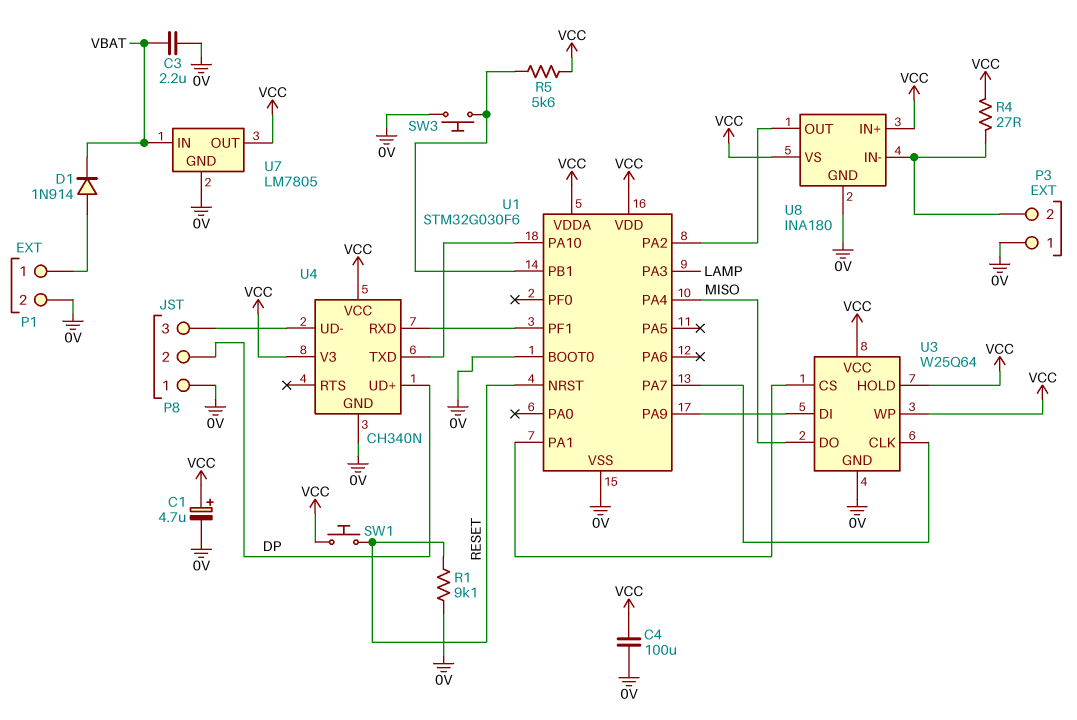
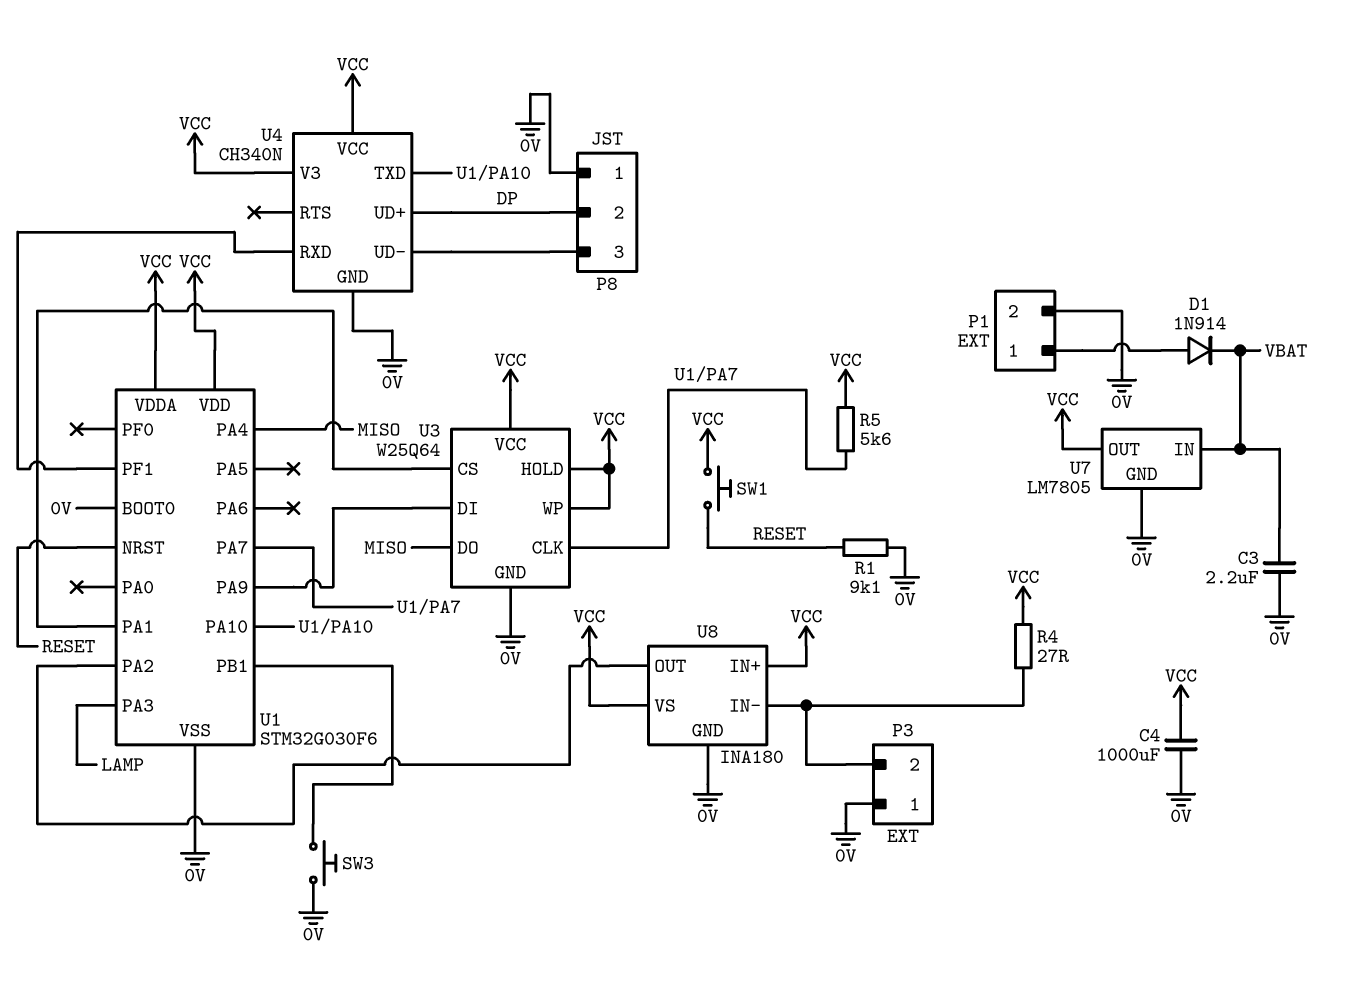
C1: 4.7uF (plus VCC, minus 0V) -> none
C4: 100uF (0V, VCC) -> 1000uF (0V, VCC)
R5: 5.6k (U1/PB1, VCC) -> 5.6k (U1/PA7, VCC)

